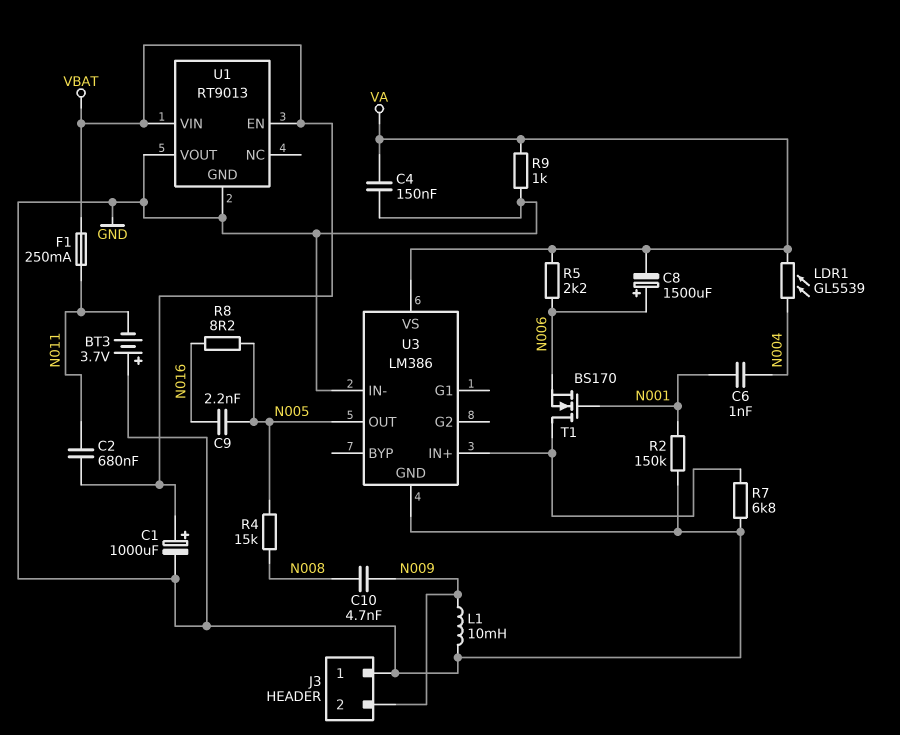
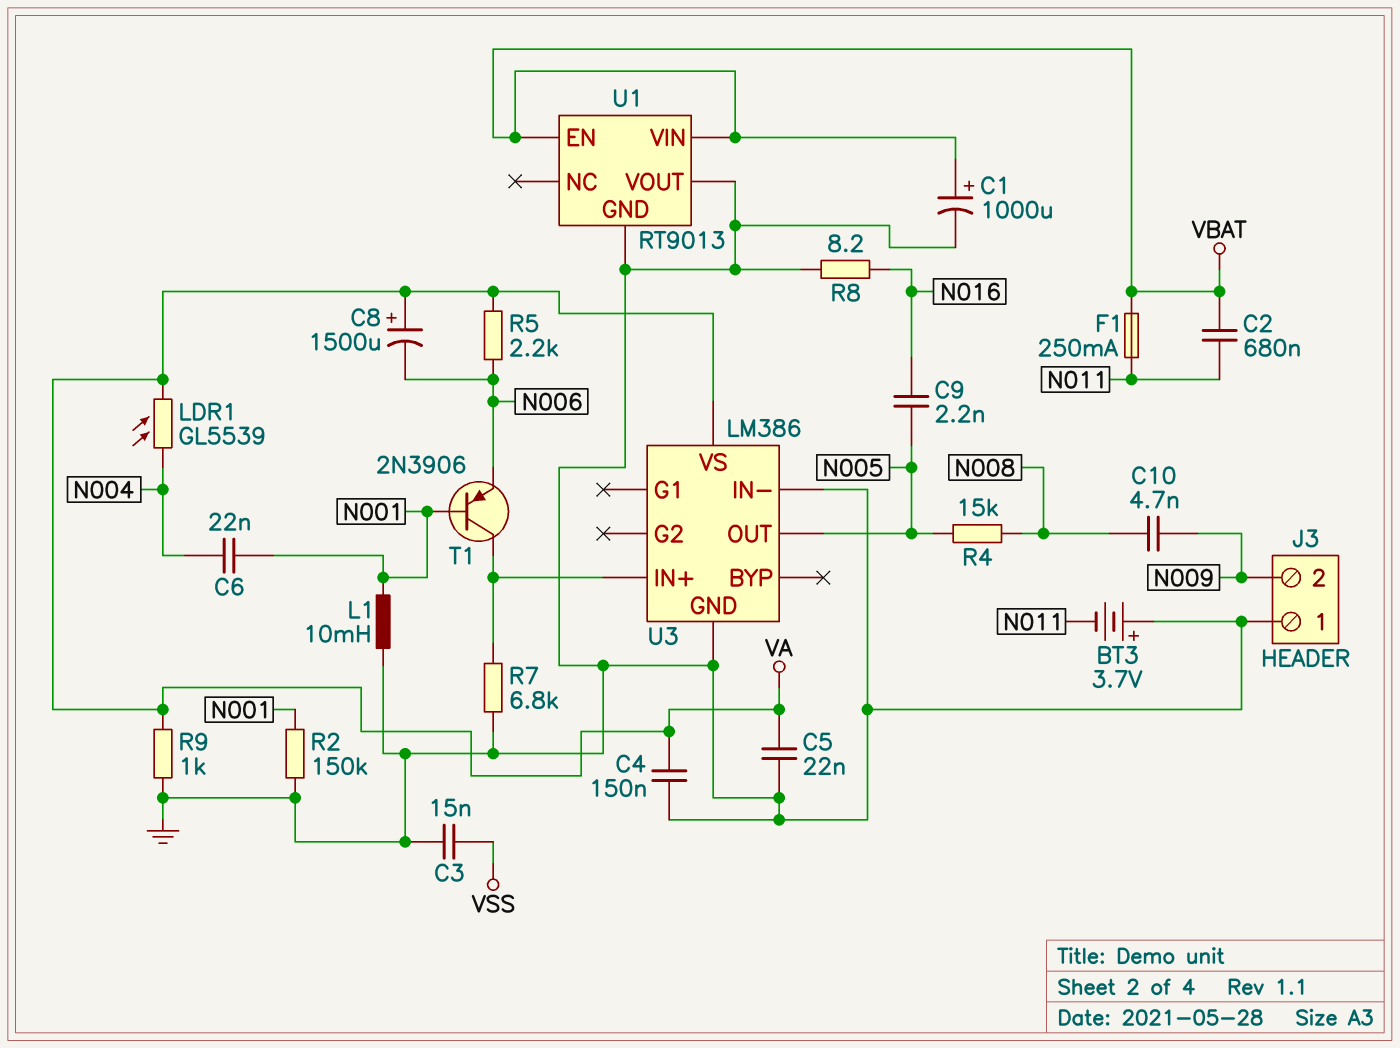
C3: none -> 15nF (GND, VSS)
C5: none -> 22nF (GND, VA)
C6: 1nF (N001, N004) -> 22nF (N001, N004)
C8: 1500uF (plus N006, minus VA) -> 1500uF (plus VA, minus N006)
L1: 10mH (GND, N009) -> 10mH (GND, N001)
R8: 8.2 (N005, N016) -> 8.2 (GND, N016)
T1: NMOS BS170 (G N001, D U3/IN+, S N006) -> PNP 2N3906 (B N001, C U3/IN+, E N006)

